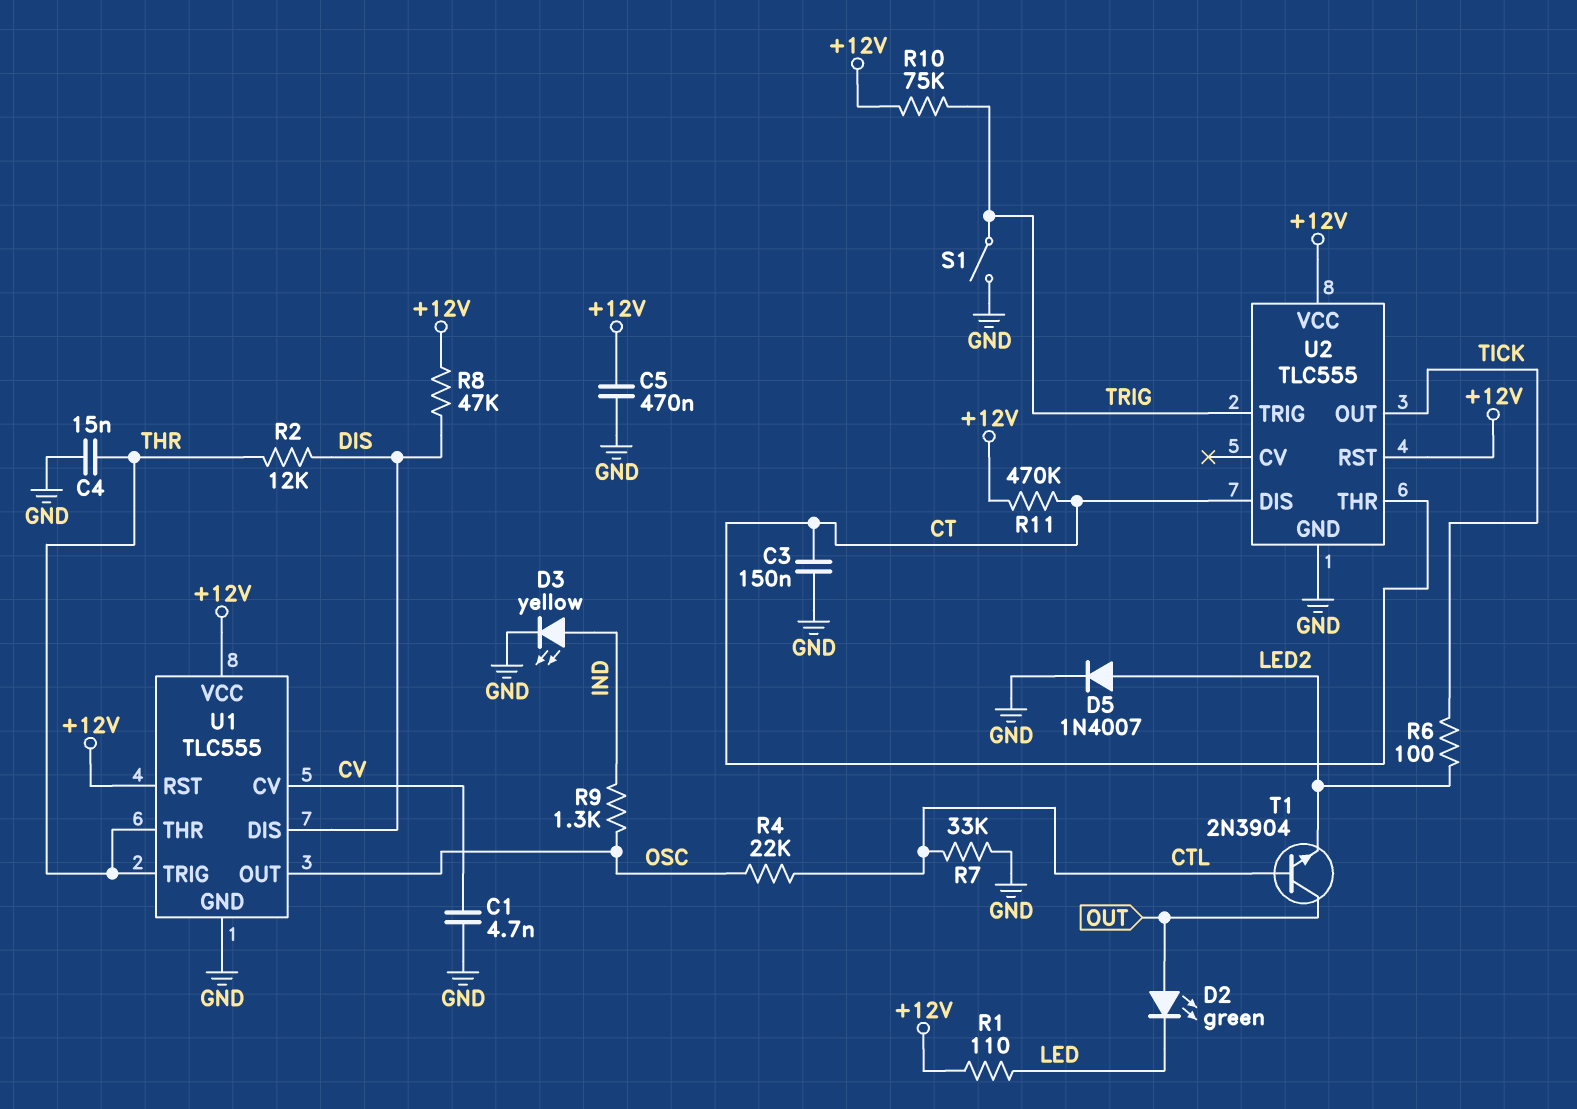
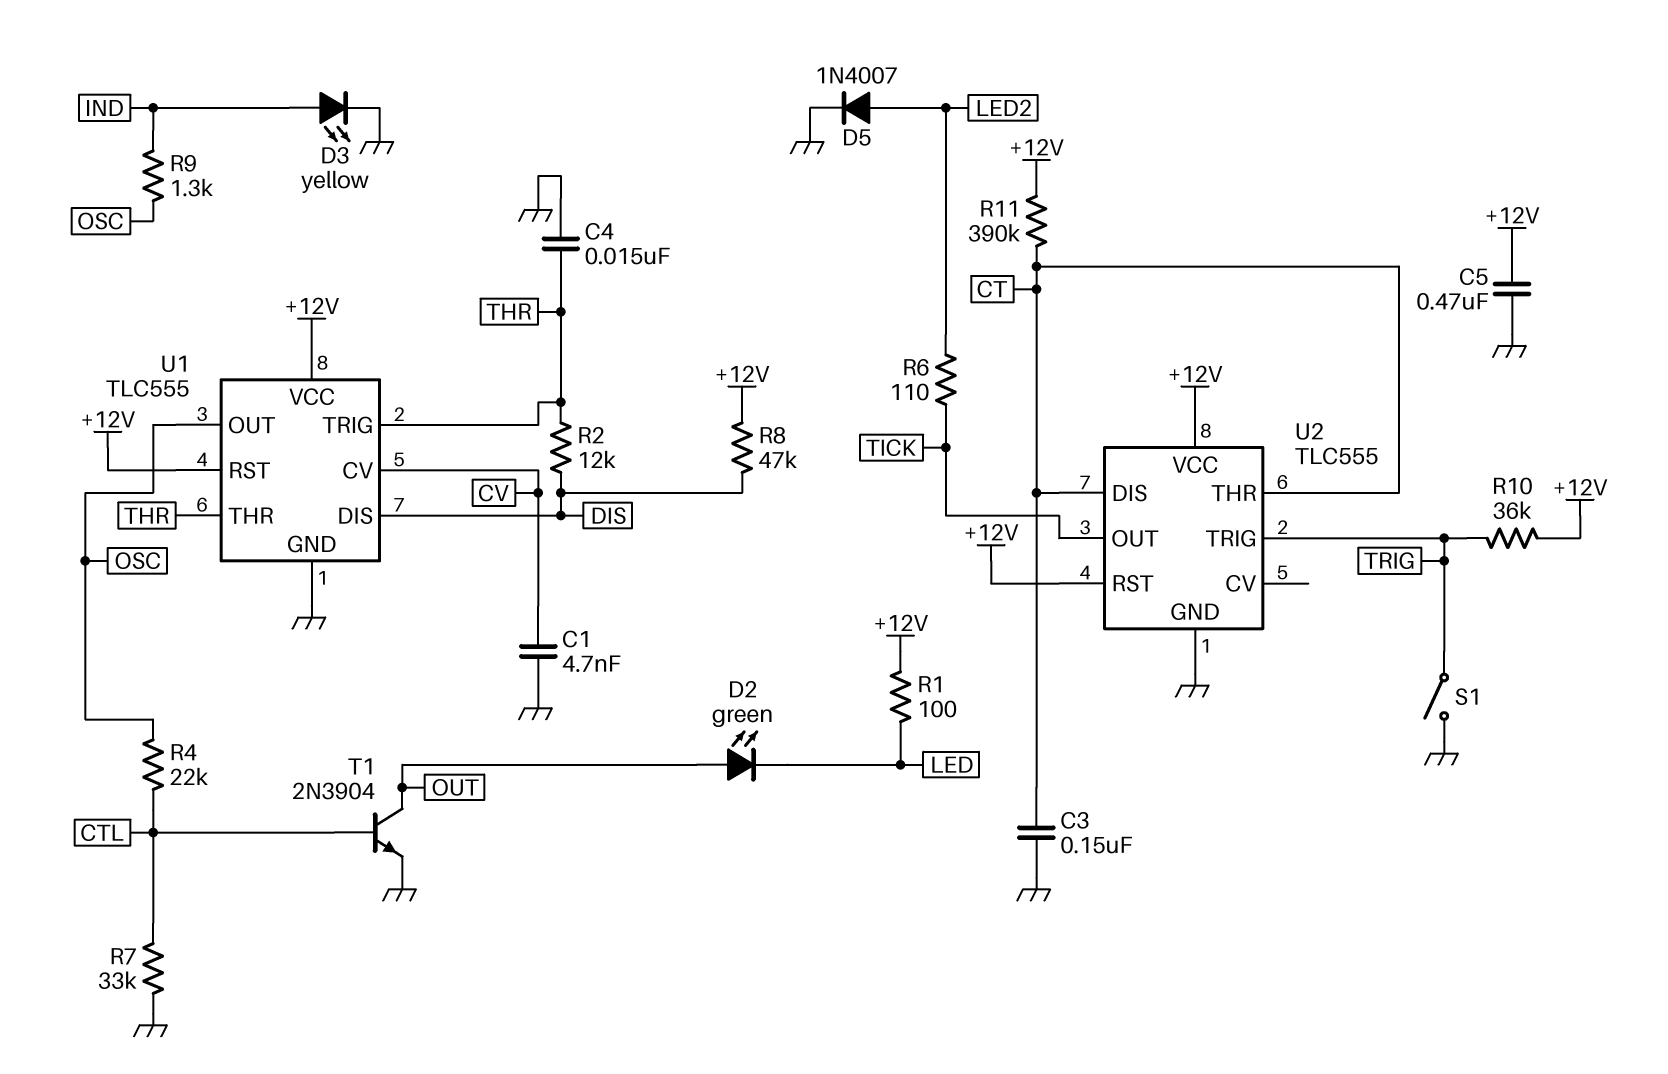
R1: 110 (+12V, LED) -> 100 (+12V, LED)
R6: 100 (LED2, TICK) -> 110 (LED2, TICK)
R10: 75k (+12V, TRIG) -> 36k (+12V, TRIG)
R11: 470k (+12V, CT) -> 390k (+12V, CT)
T1: NPN 2N3904 (B CTL, C OUT, E LED2) -> NPN 2N3904 (B CTL, C OUT, E GND)

